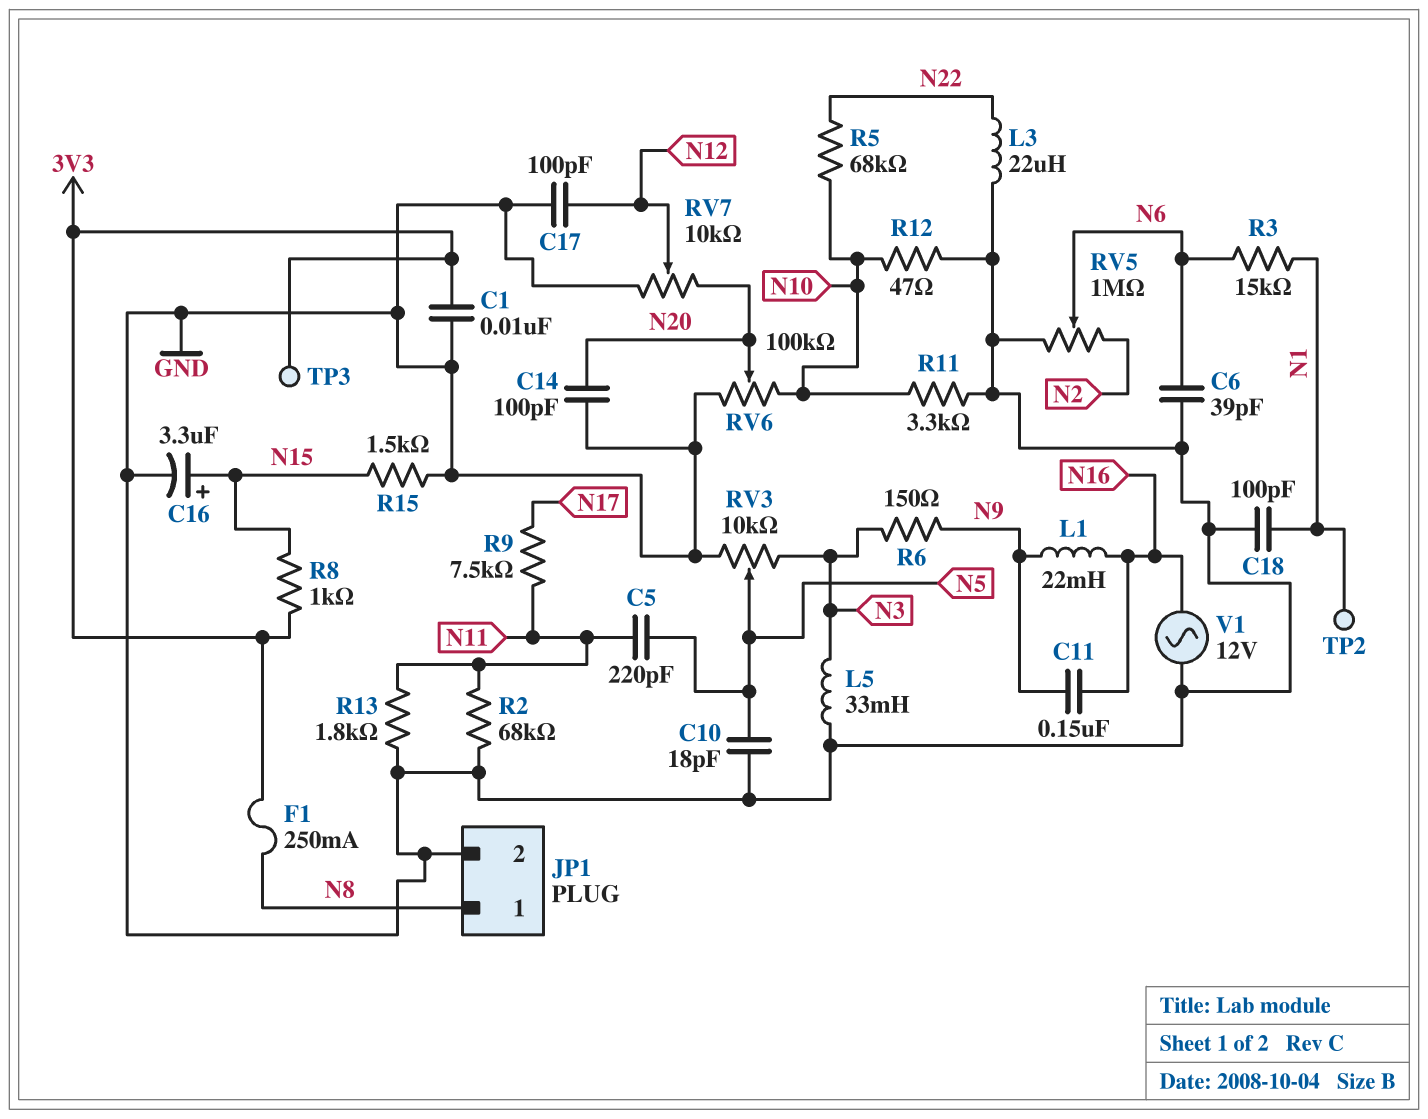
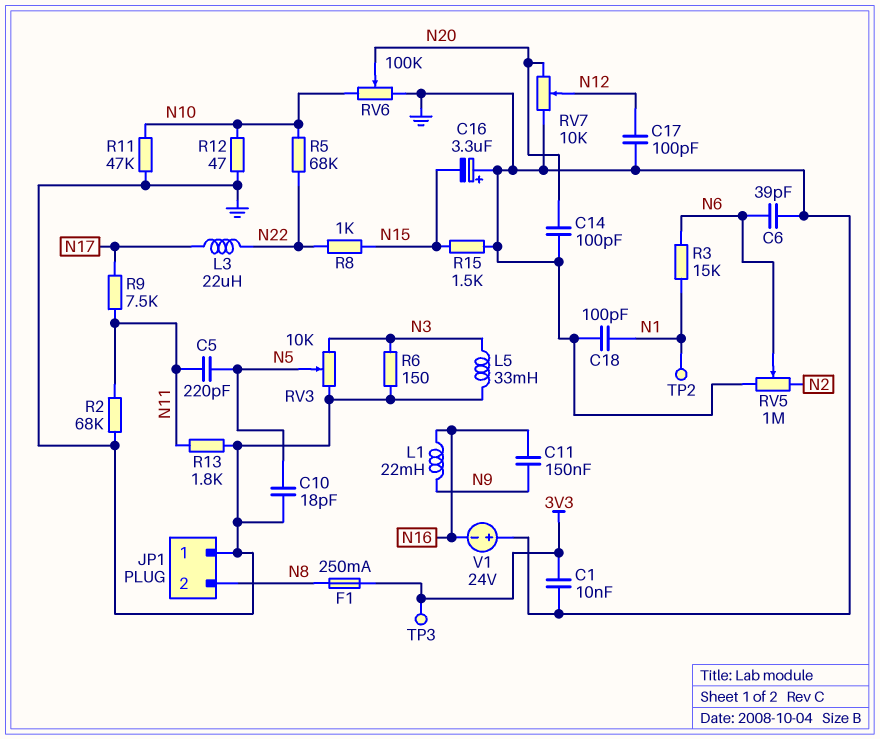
C16: 3.3uF (plus N15, minus GND) -> 3.3uF (plus GND, minus N15)
JP1 pin 1: N8 -> GND
JP1 pin 2: GND -> N8
L3: 22uH (GND, N22) -> 22uH (N17, N22)
R6: 150 (N3, N9) -> 150 (GND, N3)
R8: 1k (3V3, N15) -> 1k (N15, N22)
R11: 3.3k (GND, N10) -> 47k (GND, N10)
V1: AC 12V (GND, N16) -> 24V (plus GND, minus N16)

